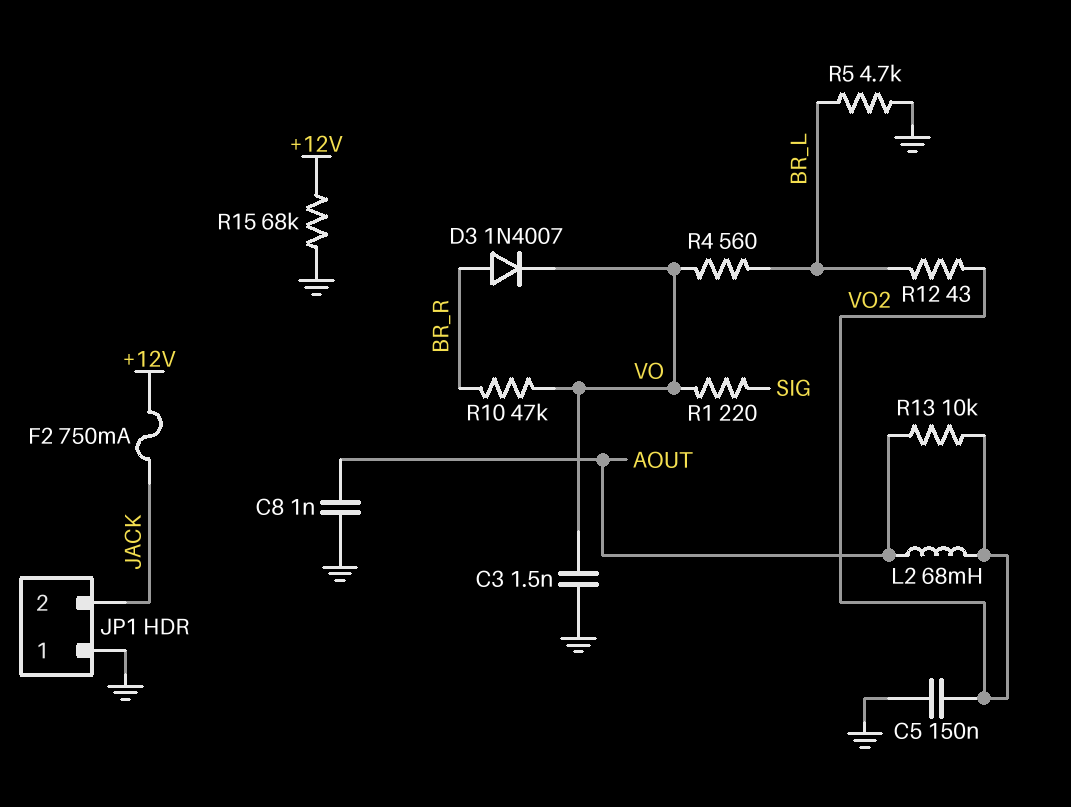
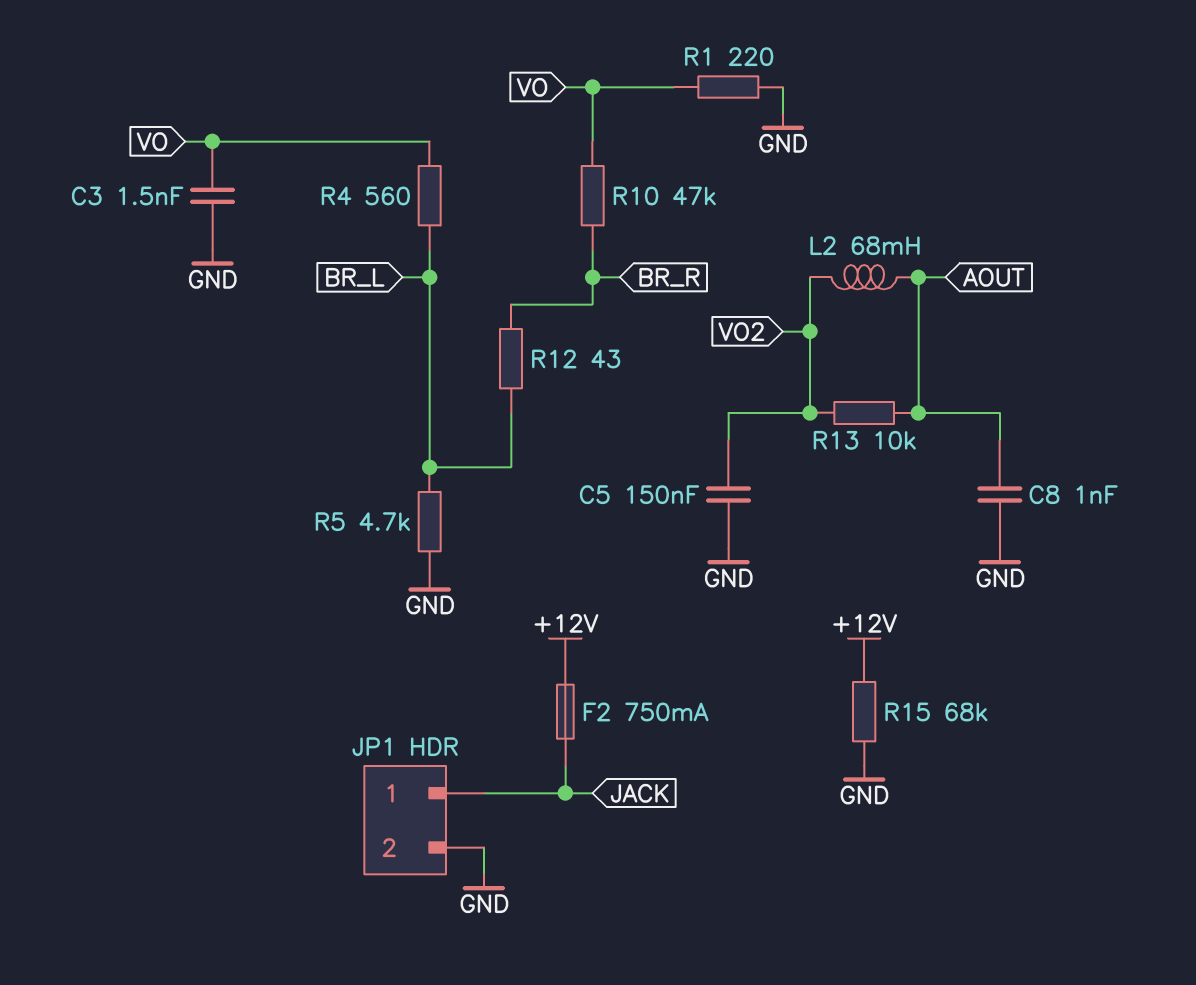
D3: diode 1N4007 (A BR_R, K VO) -> none
JP1 pin 1: GND -> JACK
JP1 pin 2: JACK -> GND
R1: 220 (SIG, VO) -> 220 (GND, VO)
R12: 43 (BR_L, VO2) -> 43 (BR_L, BR_R)

